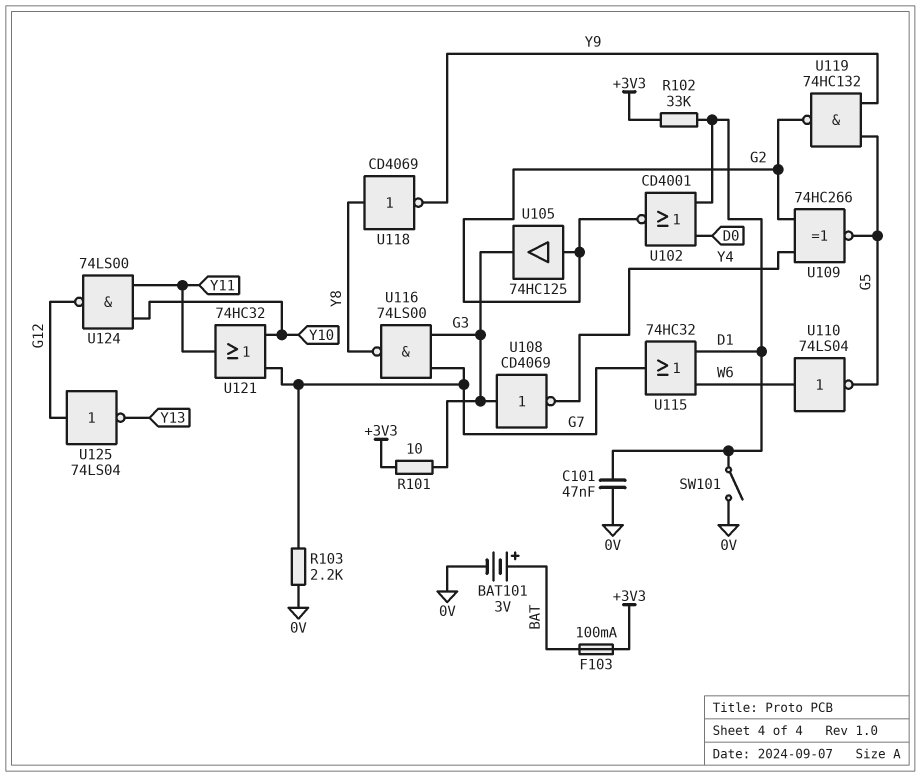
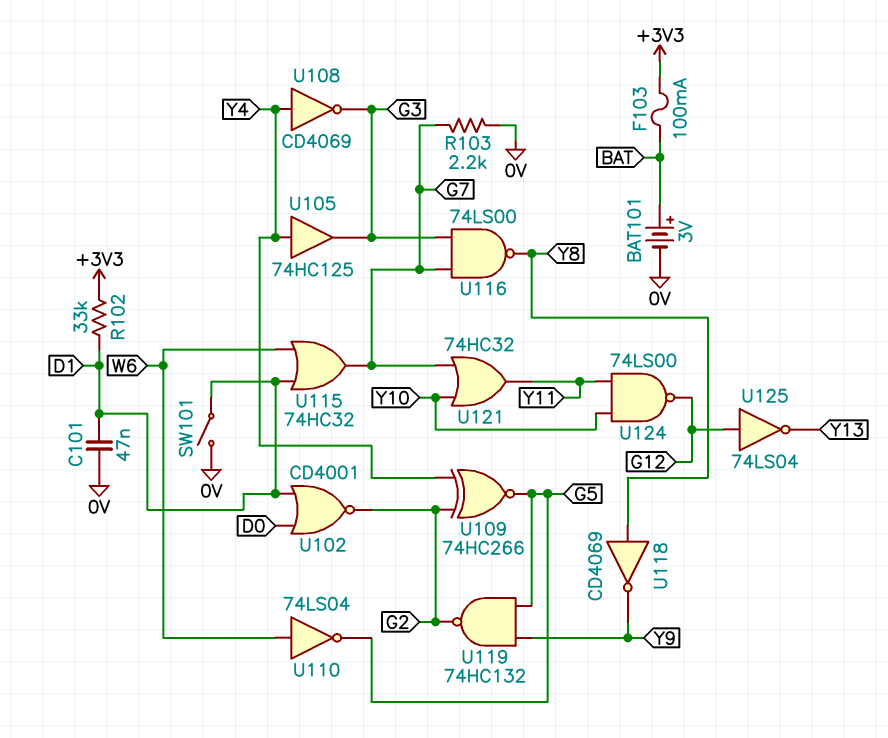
R101: 10 (+3V3, G3) -> none
U105: buffer 74HC125 (in G2, out G3) -> buffer 74HC125 (in Y4, out G3)
U108: NOT CD4069 (in G3, out Y4) -> NOT CD4069 (in Y4, out G3)

